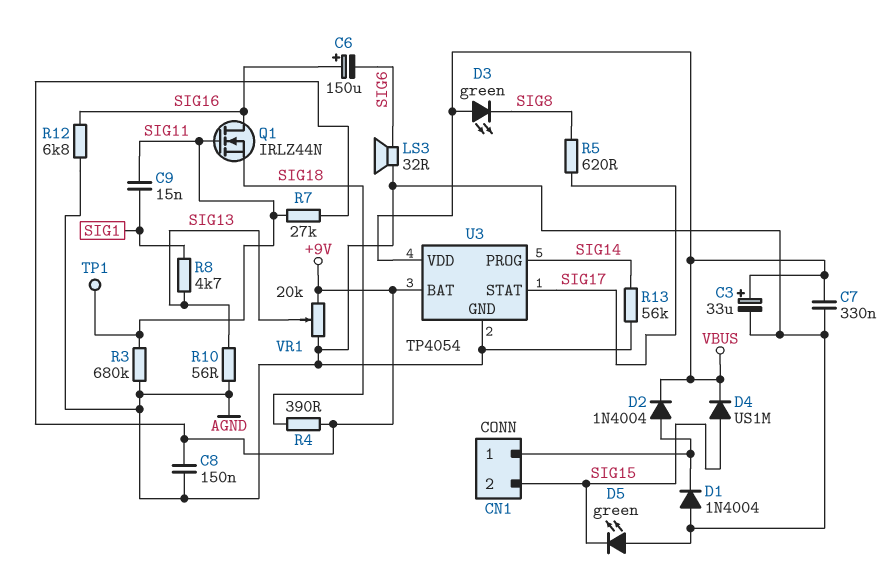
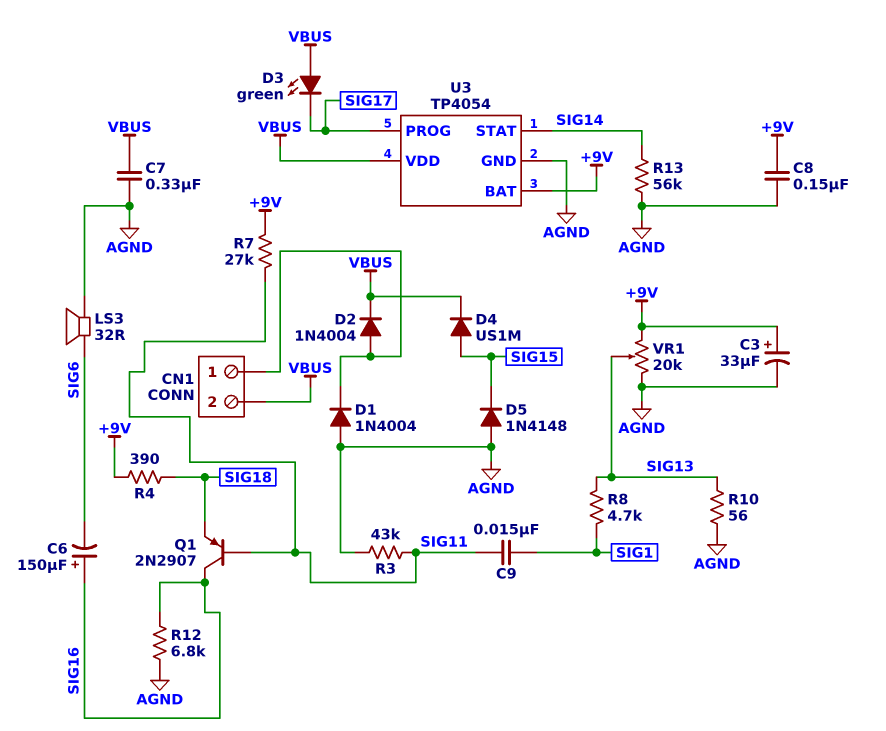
C3: 33uF (plus VBUS, minus AGND) -> 33uF (plus +9V, minus AGND)
CN1 pin 2: SIG15 -> VBUS
D3: LED green (A VBUS, K SIG8) -> LED green (A VBUS, K SIG17)
D5: LED green (A AGND, K SIG15) -> diode 1N4148 (A AGND, K SIG15)
Q1: NMOS IRLZ44N (G SIG11, D SIG16, S SIG18) -> PNP 2N2907 (B SIG11, C SIG16, E SIG18)
R3: 680k (AGND, SIG11) -> 43k (AGND, SIG11)
R5: 620 (SIG8, SIG17) -> none
TP1: test point (SIG11) -> none
U3 pin PROG: SIG14 -> SIG17
U3 pin STAT: SIG17 -> SIG14

